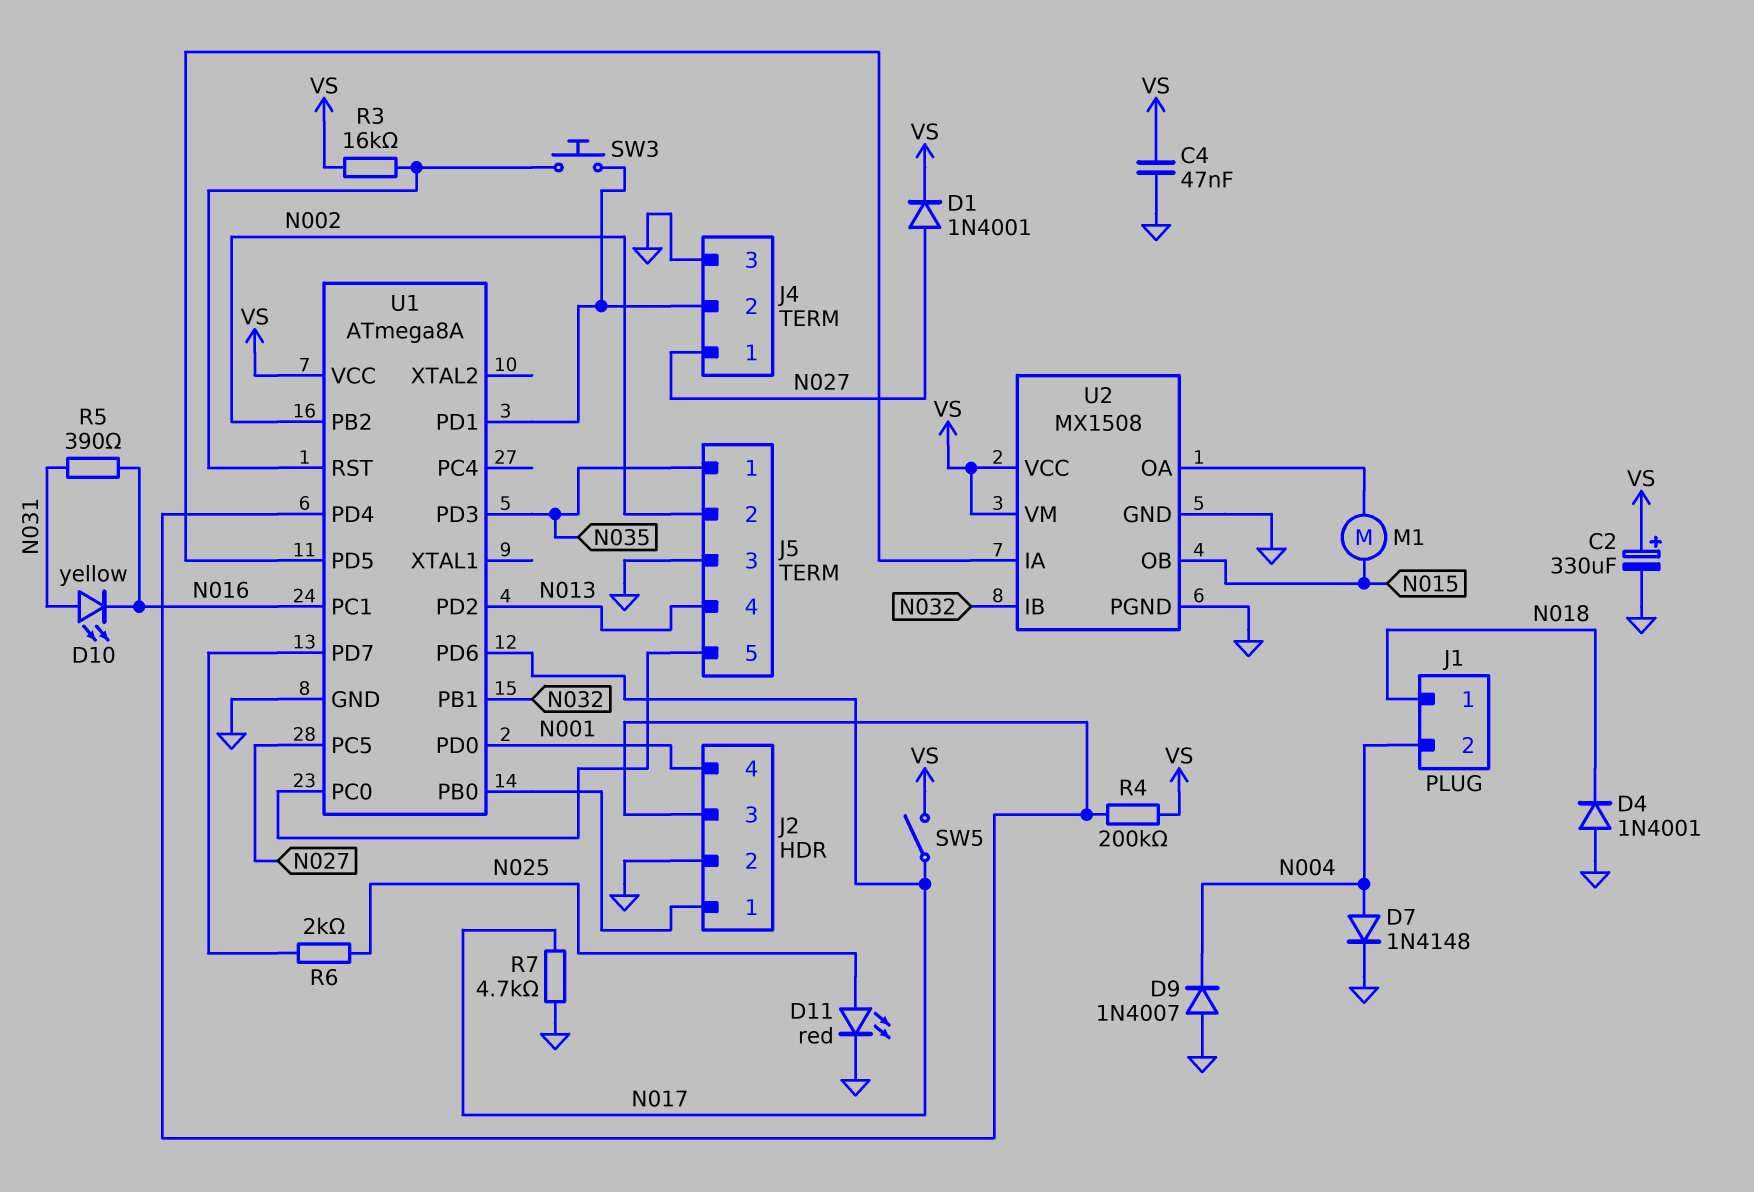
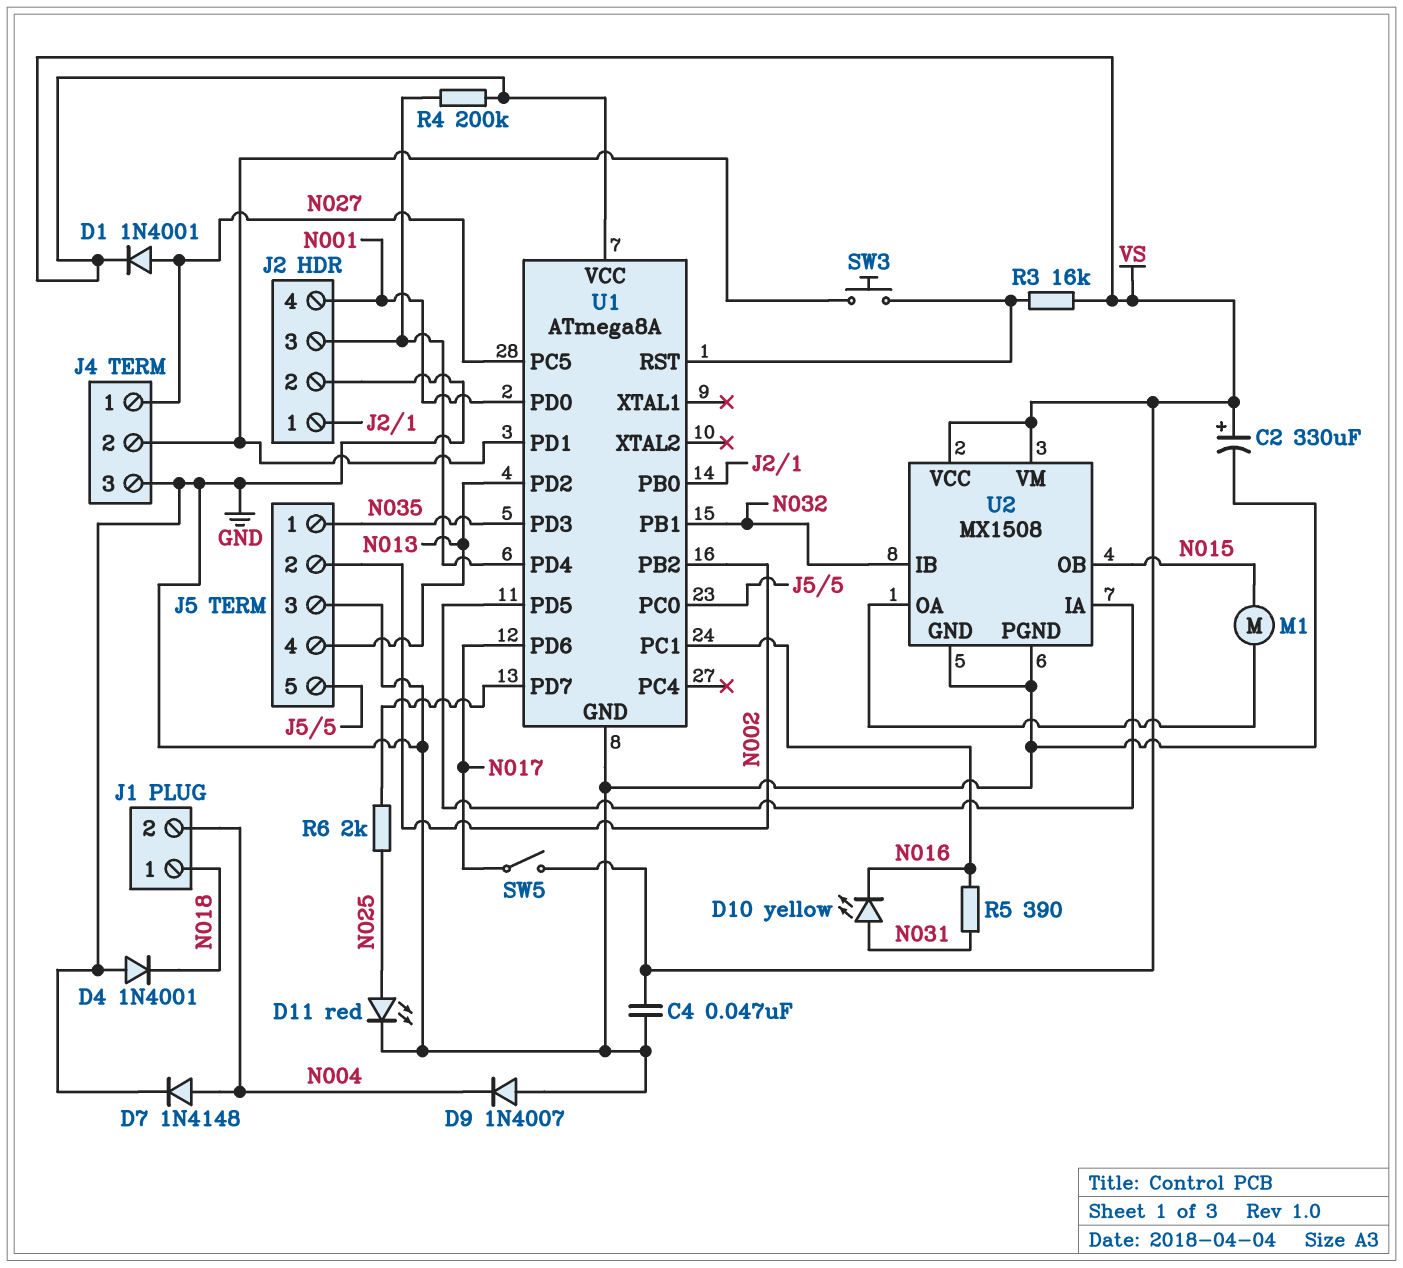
R7: 4.7k (GND, N017) -> none

